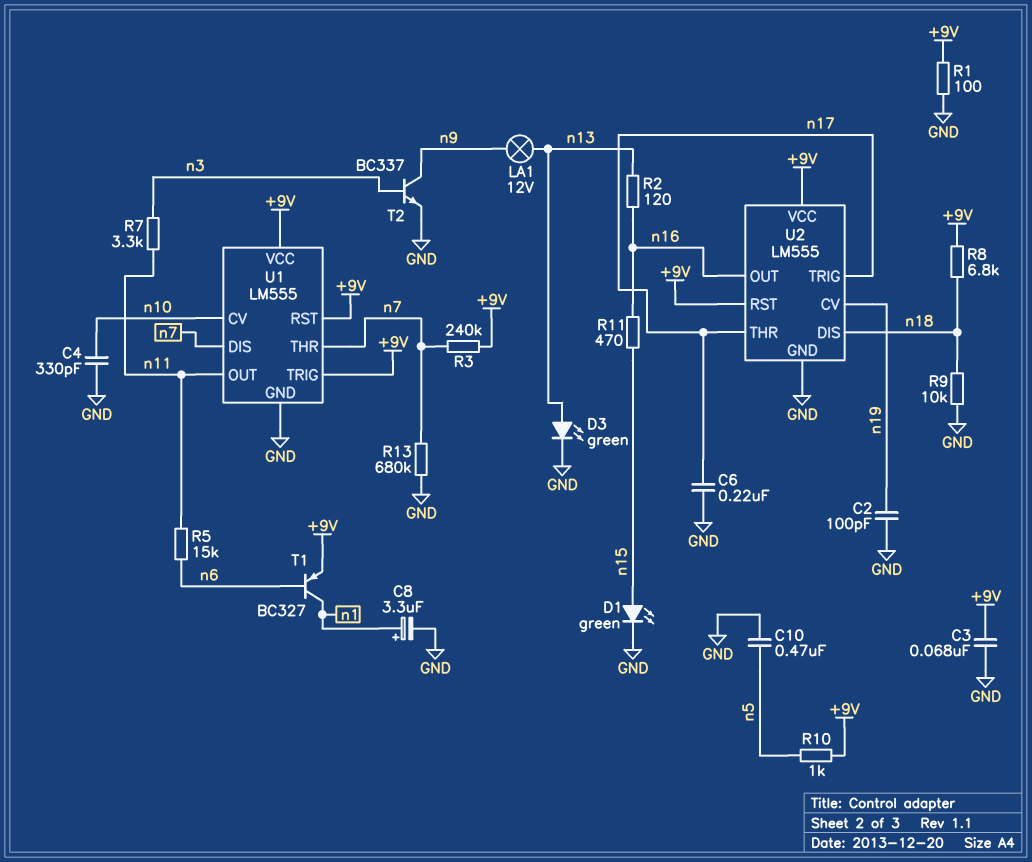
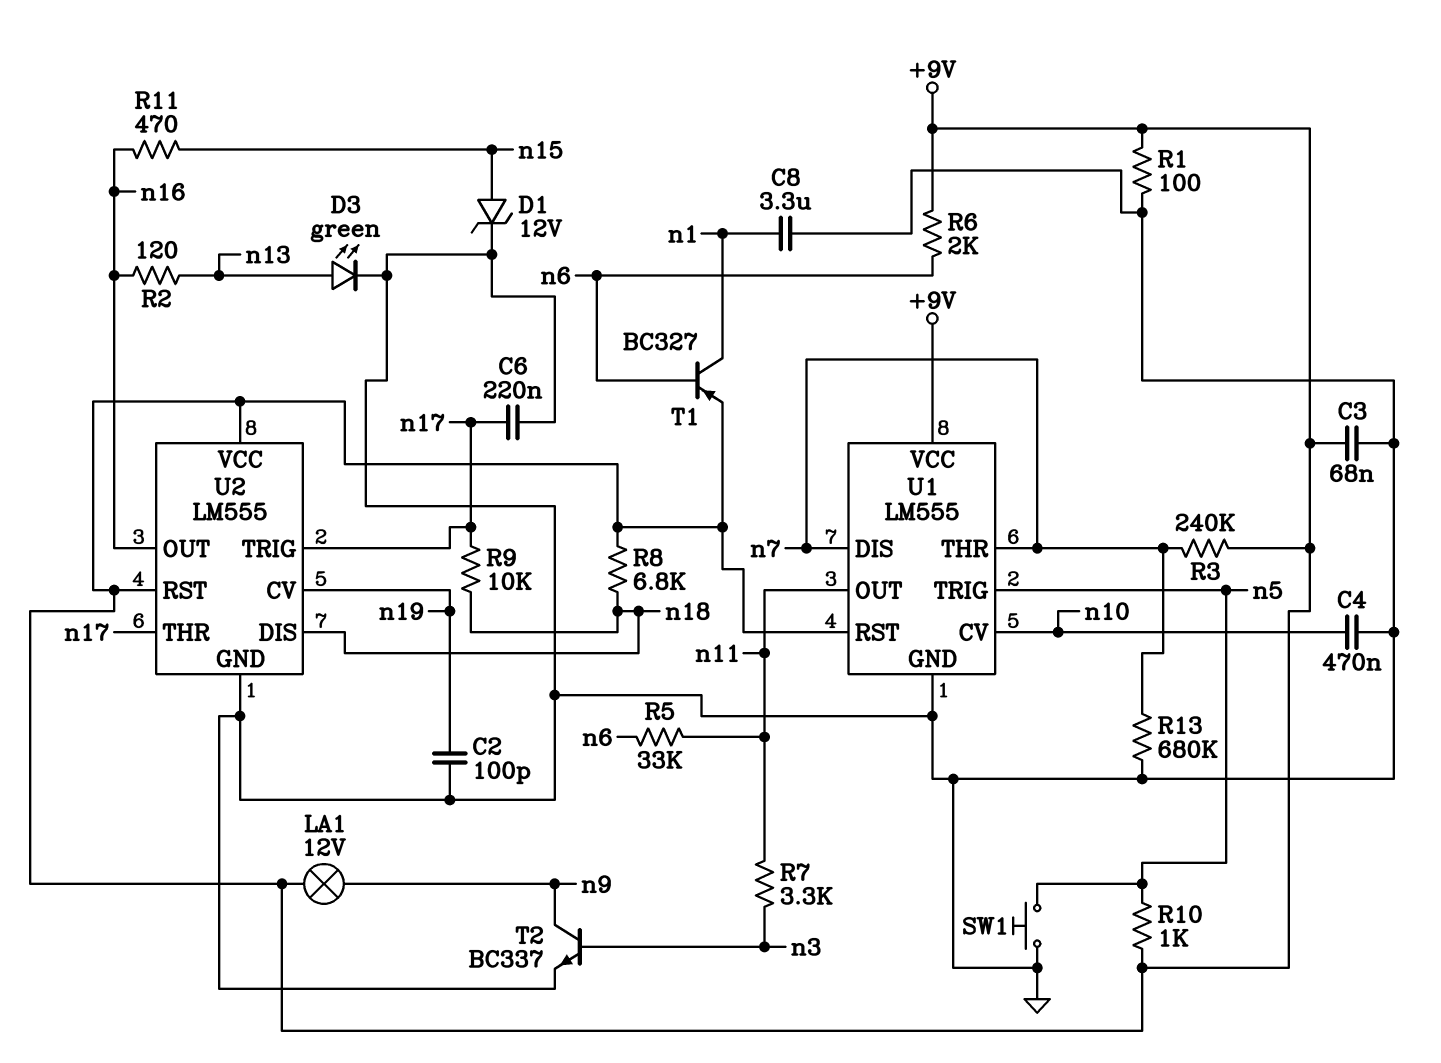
C4: 330pF (GND, n10) -> 470nF (GND, n10)
C8: 3.3uF (plus n1, minus GND) -> 3.3uF (GND, n1)
C10: 470nF (GND, n5) -> none
D1: LED green (A n15, K GND) -> zener 12V (A n15, K GND)
LA1: lamp 12V (n9, n13) -> lamp 12V (+9V, n9)
R5: 15k (n6, n11) -> 33k (n6, n11)
R6: none -> 2k (+9V, n6)
R9: 10k (GND, n18) -> 10k (n17, n18)
SW1: none -> button (GND, n5)
U1 pin TRIG: +9V -> n5

